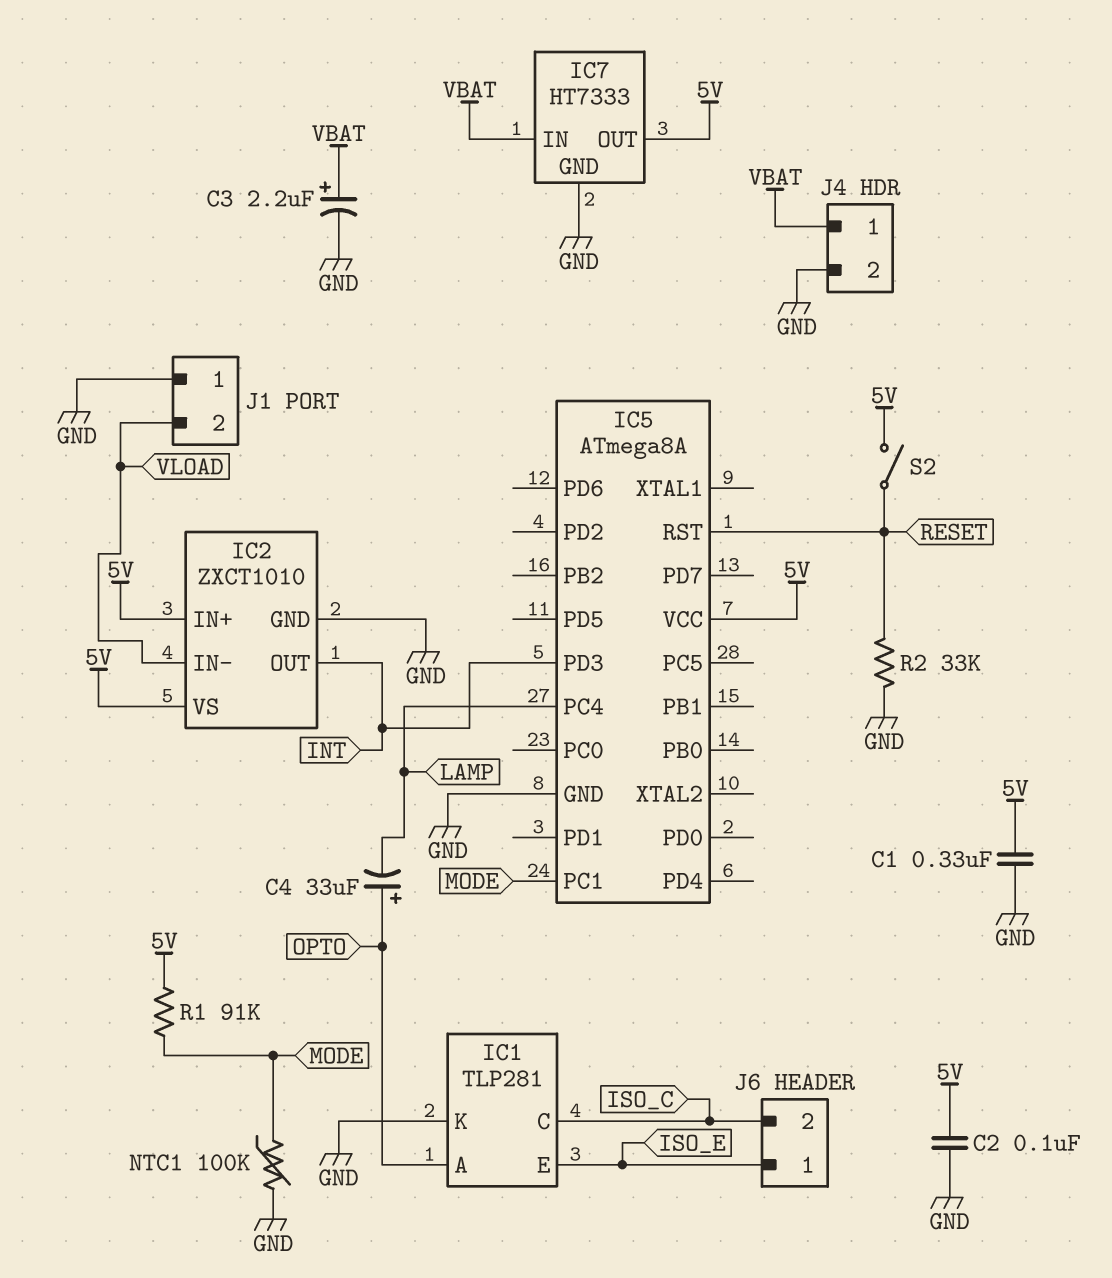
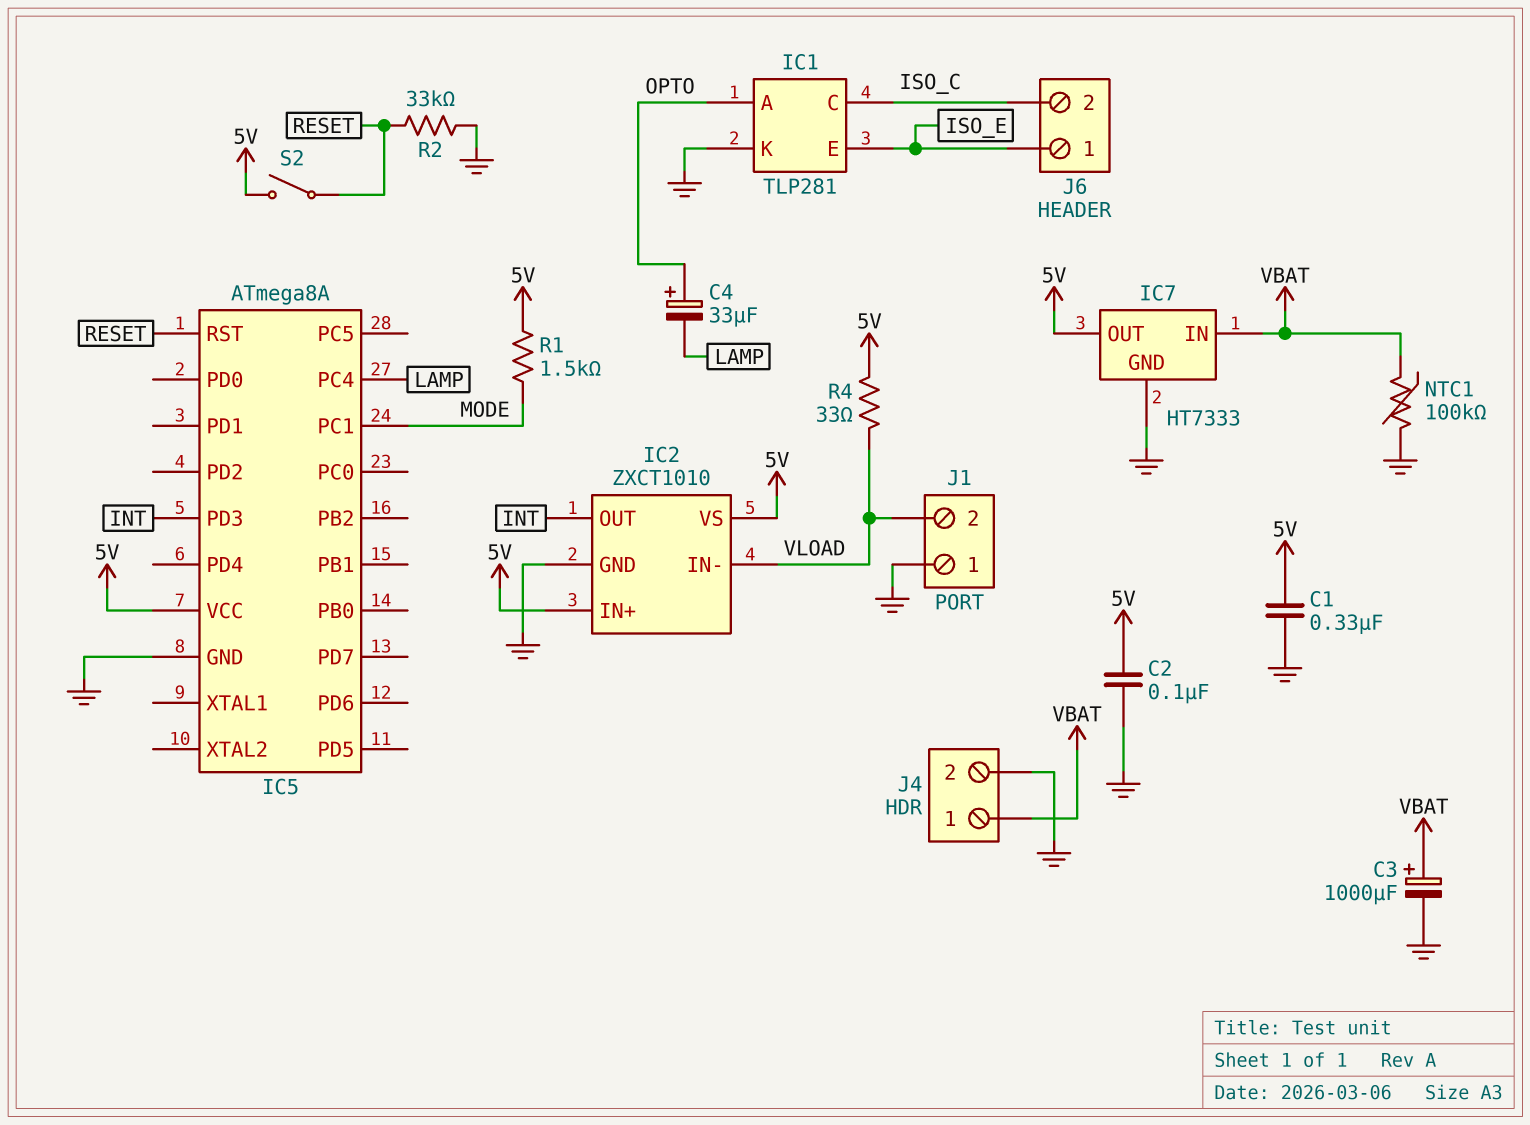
C3: 2.2uF (plus VBAT, minus GND) -> 1000uF (plus VBAT, minus GND)
NTC1: 100k (GND, MODE) -> 100k (GND, VBAT)
R1: 91k (5V, MODE) -> 1.5k (5V, MODE)
R4: none -> 33 (5V, VLOAD)

